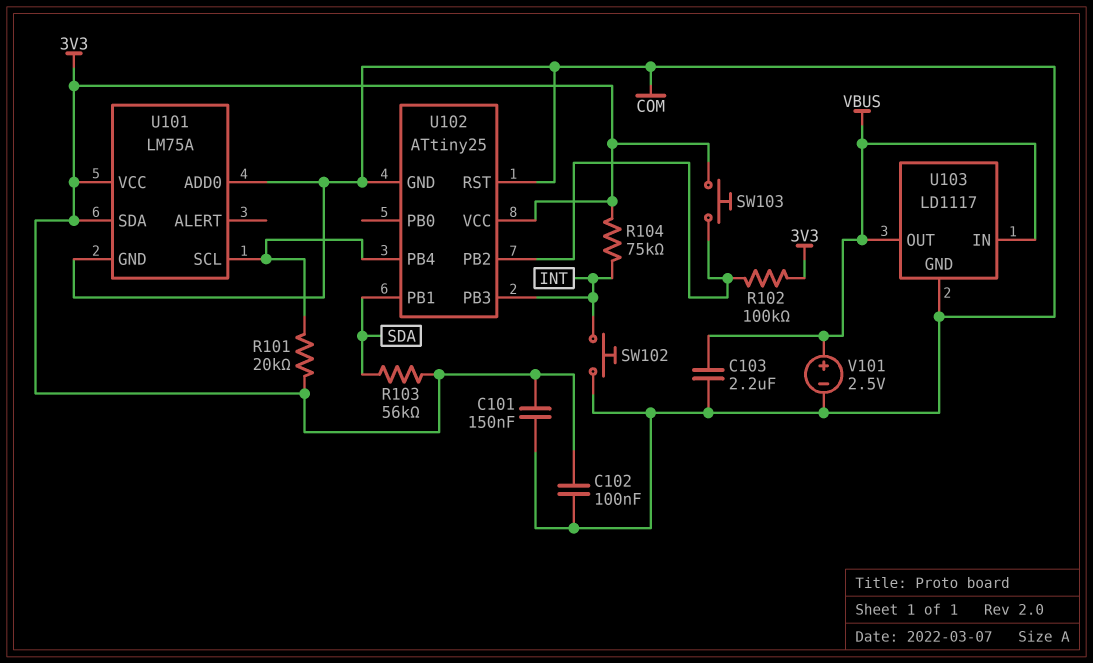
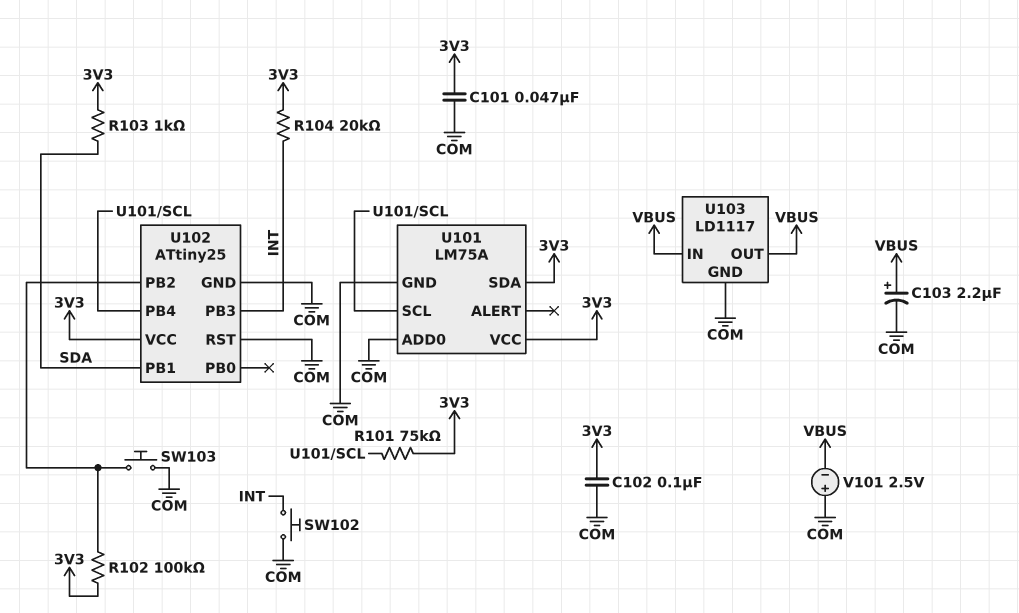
C101: 150nF (3V3, COM) -> 47nF (3V3, COM)
C103: 2.2uF (COM, VBUS) -> 2.2uF (plus VBUS, minus COM)
R101: 20k (3V3, U101/SCL) -> 75k (3V3, U101/SCL)
R103: 56k (3V3, SDA) -> 1k (3V3, SDA)
R104: 75k (3V3, INT) -> 20k (3V3, INT)
SW103: button (3V3, U102/PB2) -> button (COM, U102/PB2)
V101: 2.5V (plus VBUS, minus COM) -> 2.5V (plus COM, minus VBUS)

